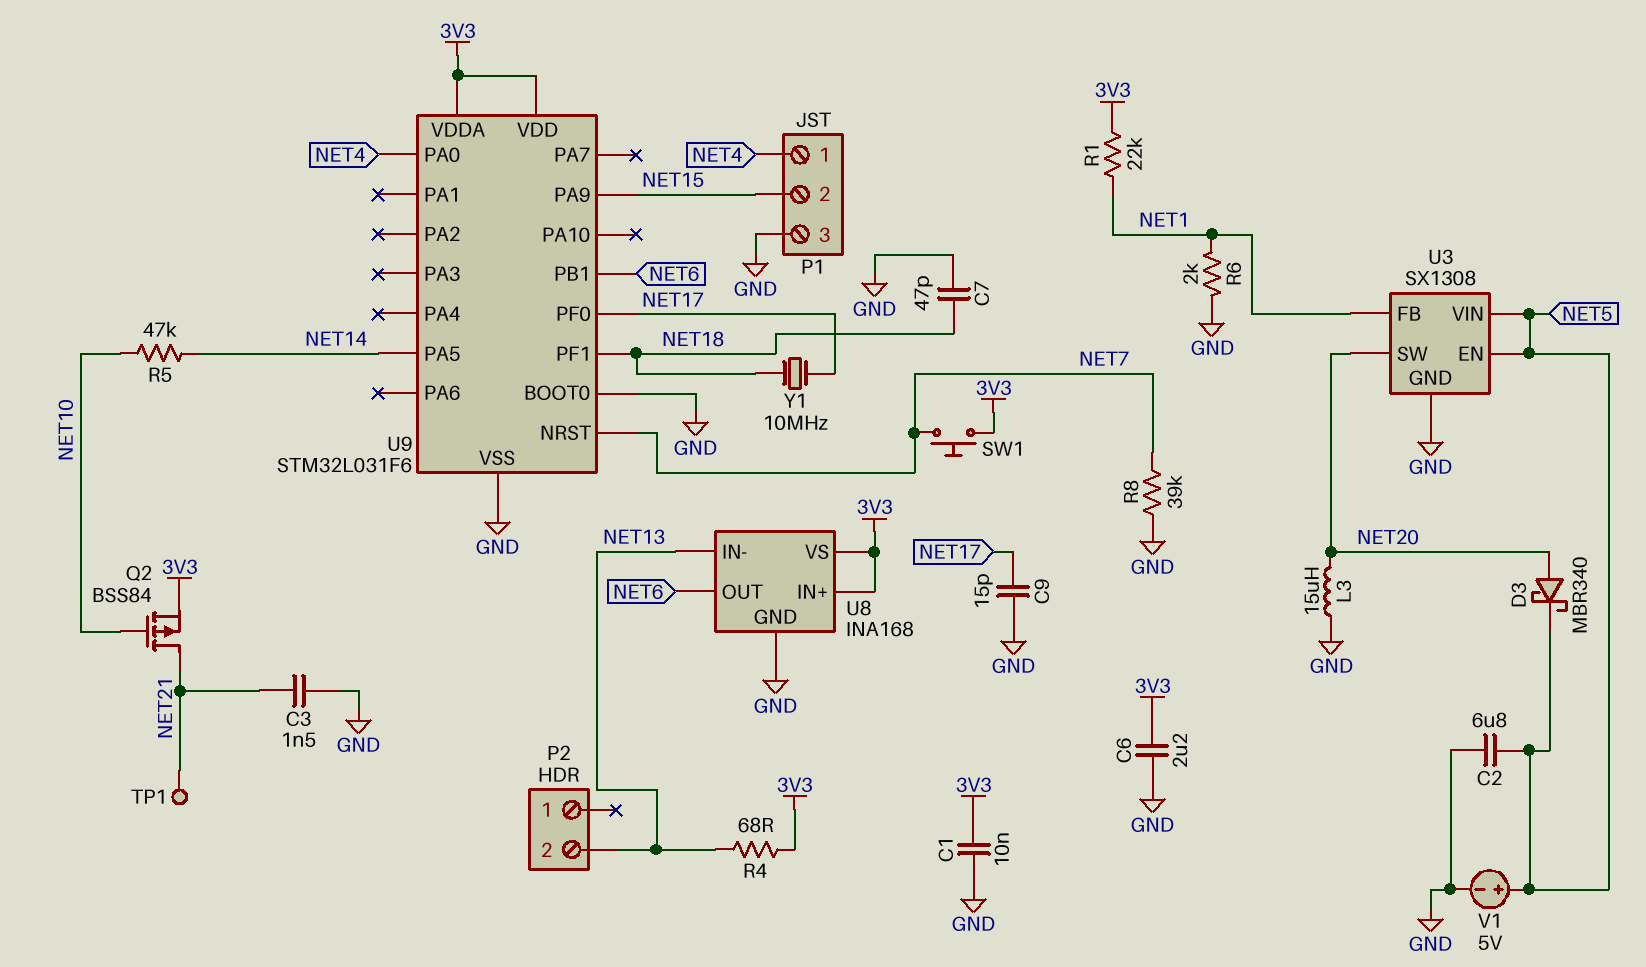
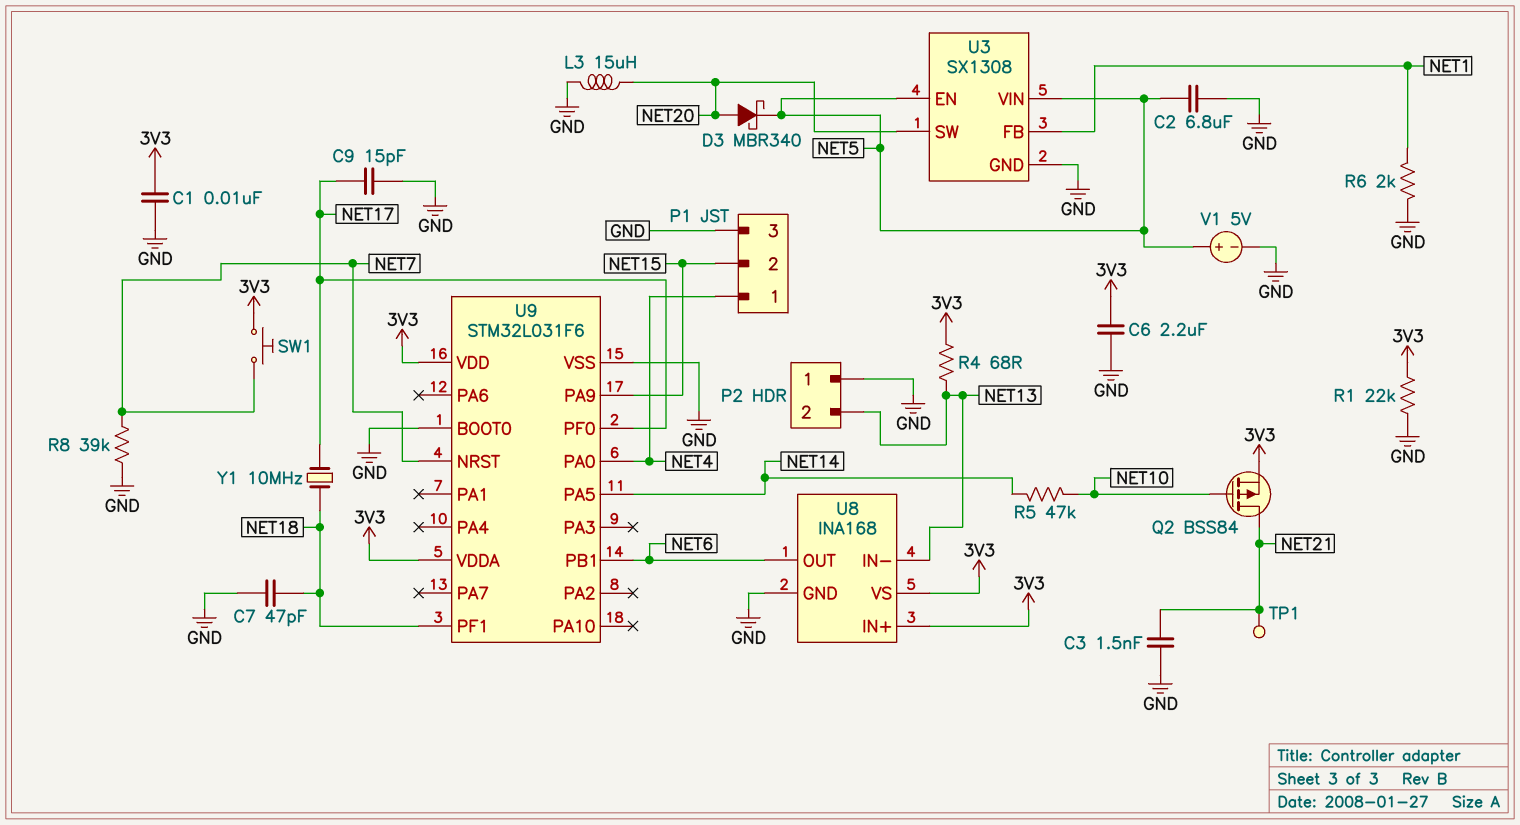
P2 pin 1: none -> GND
R1: 22k (3V3, NET1) -> 22k (3V3, GND)

